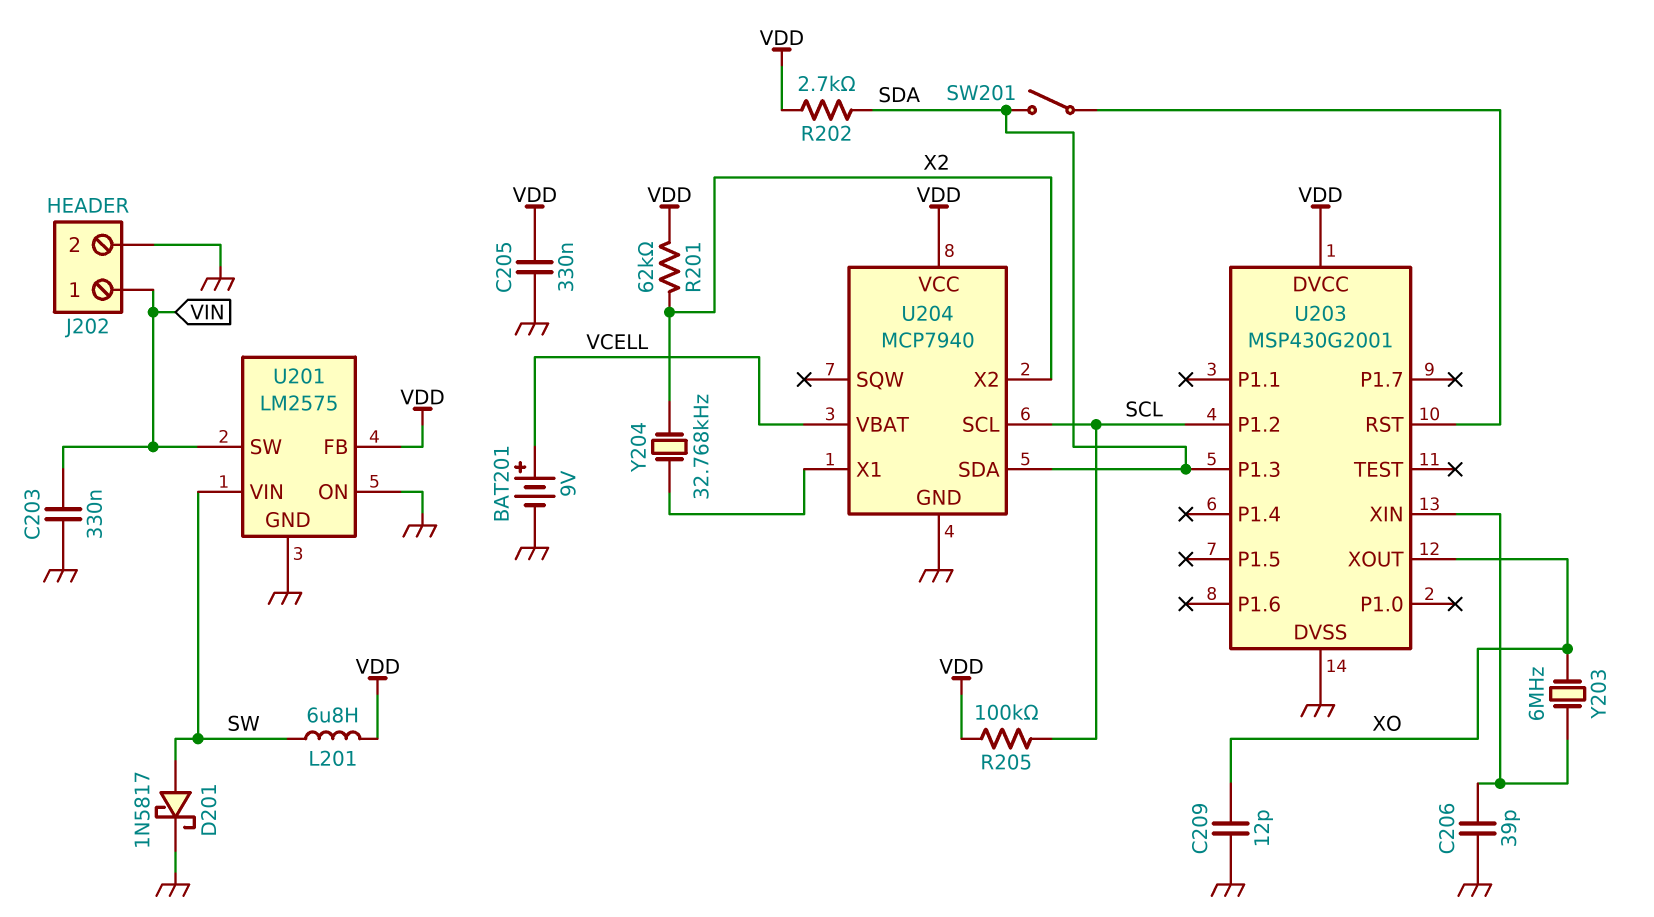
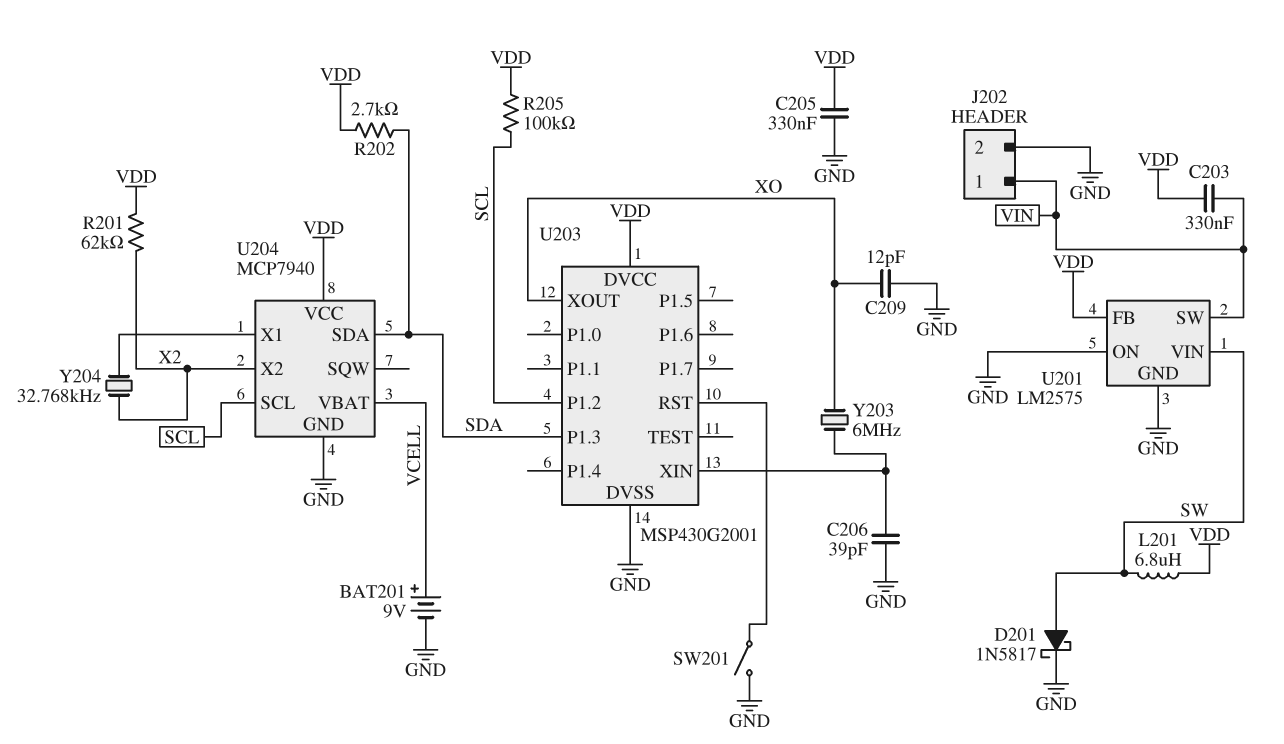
C203: 330nF (GND, VIN) -> 330nF (VDD, VIN)
SW201: switch (SDA, U203/RST) -> switch (GND, U203/RST)

